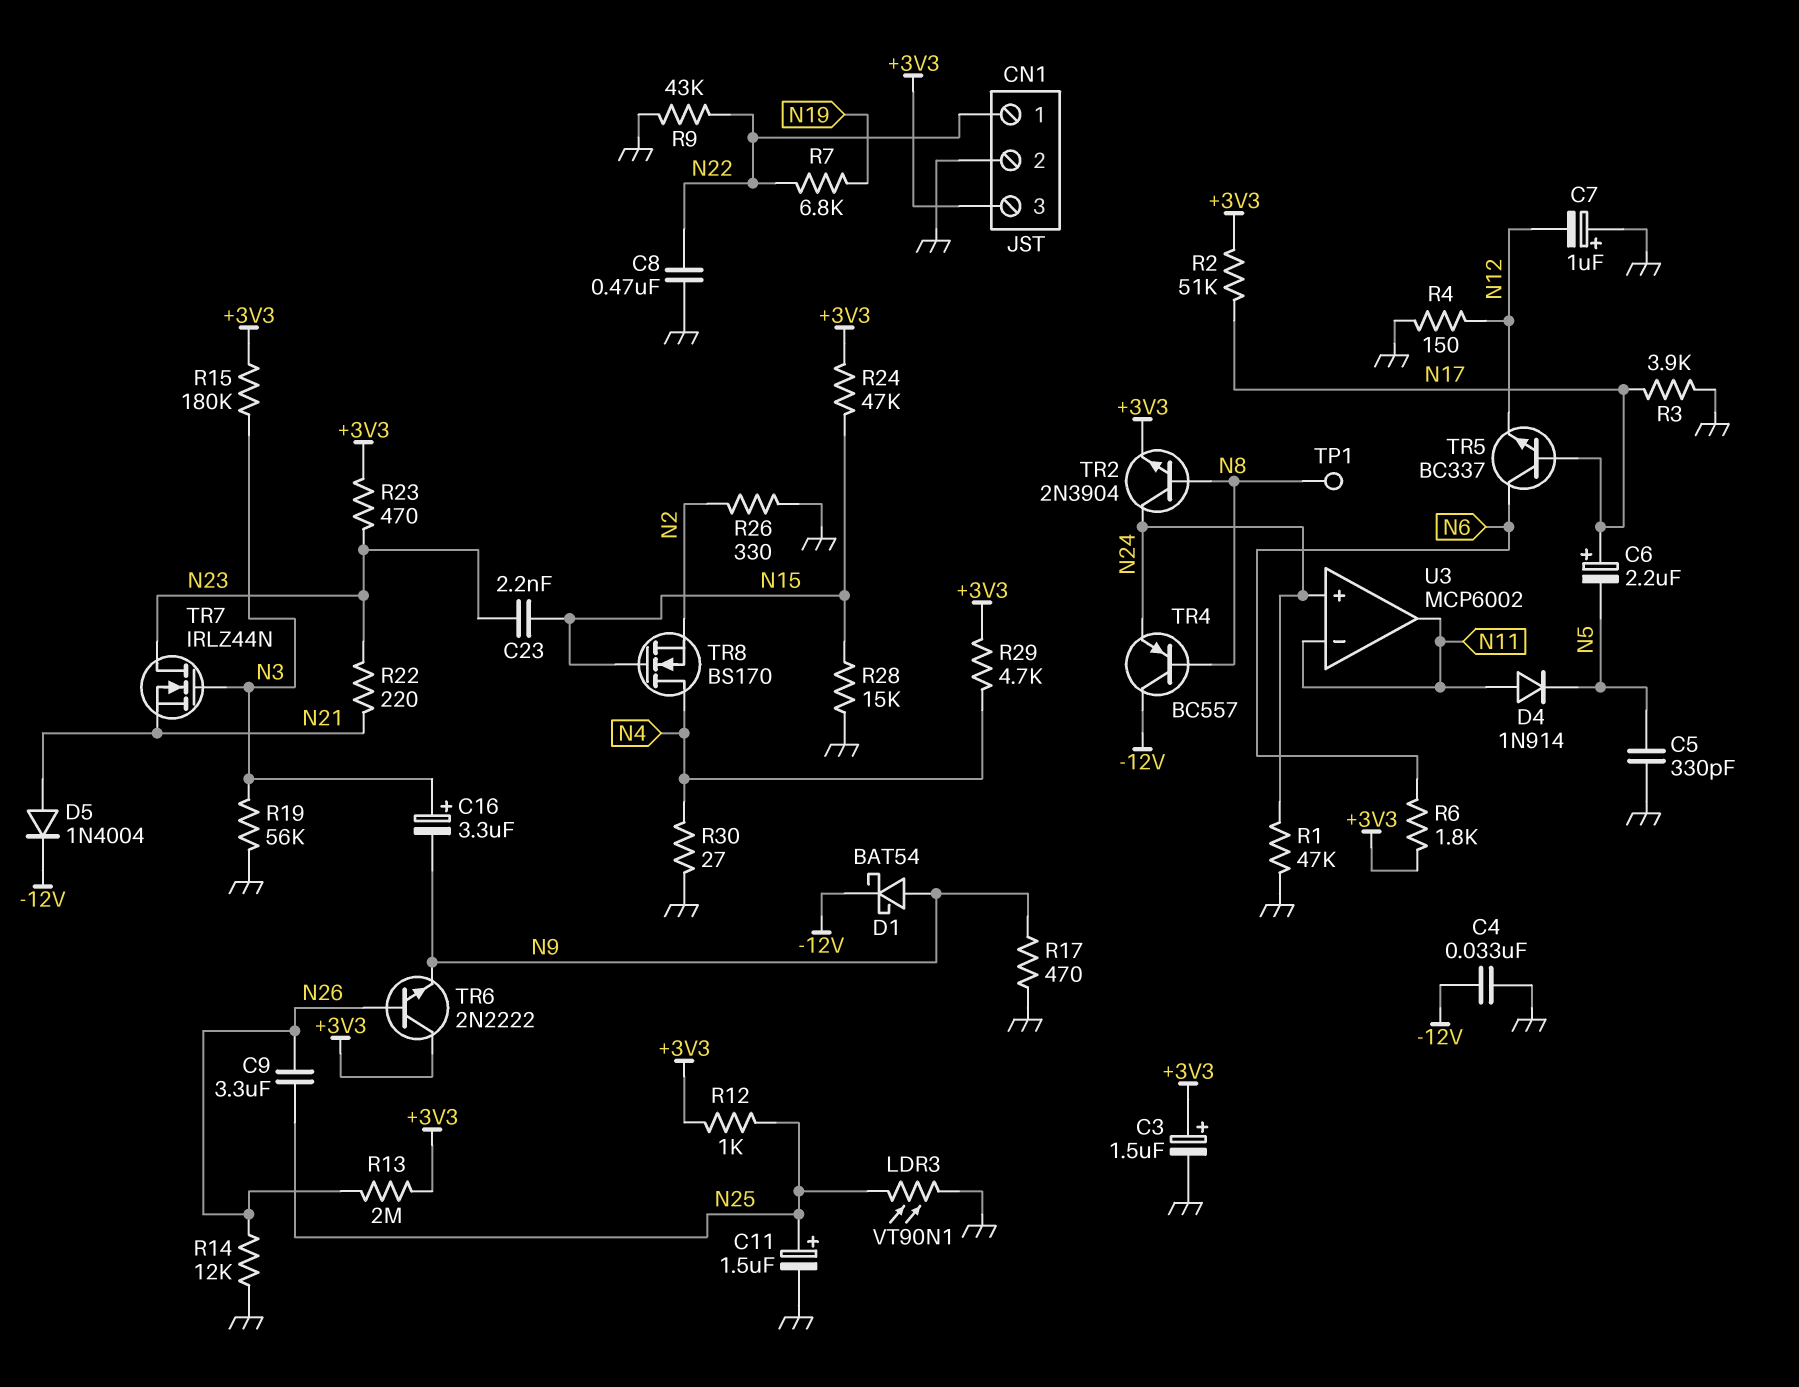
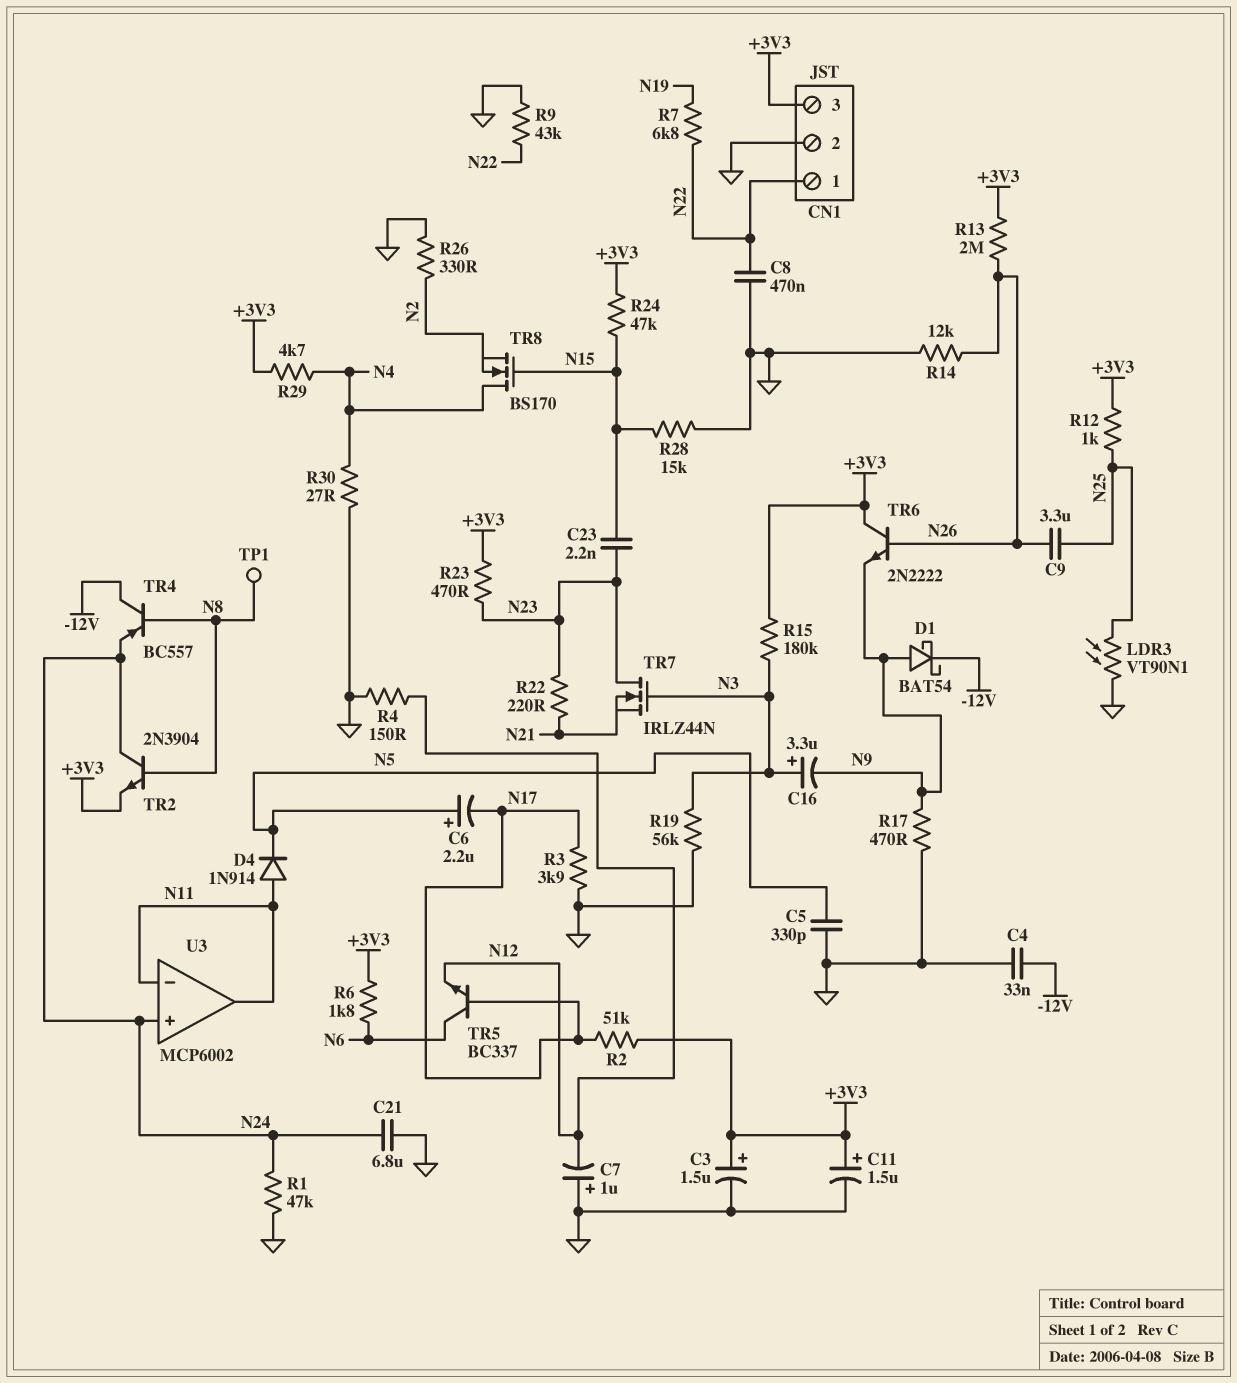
C6: 2.2uF (plus N17, minus N5) -> 2.2uF (plus N5, minus N17)
C11: 1.5uF (plus N25, minus GND) -> 1.5uF (plus +3V3, minus GND)
C21: none -> 6.8uF (GND, N24)
D5: diode 1N4004 (A N21, K -12V) -> none

